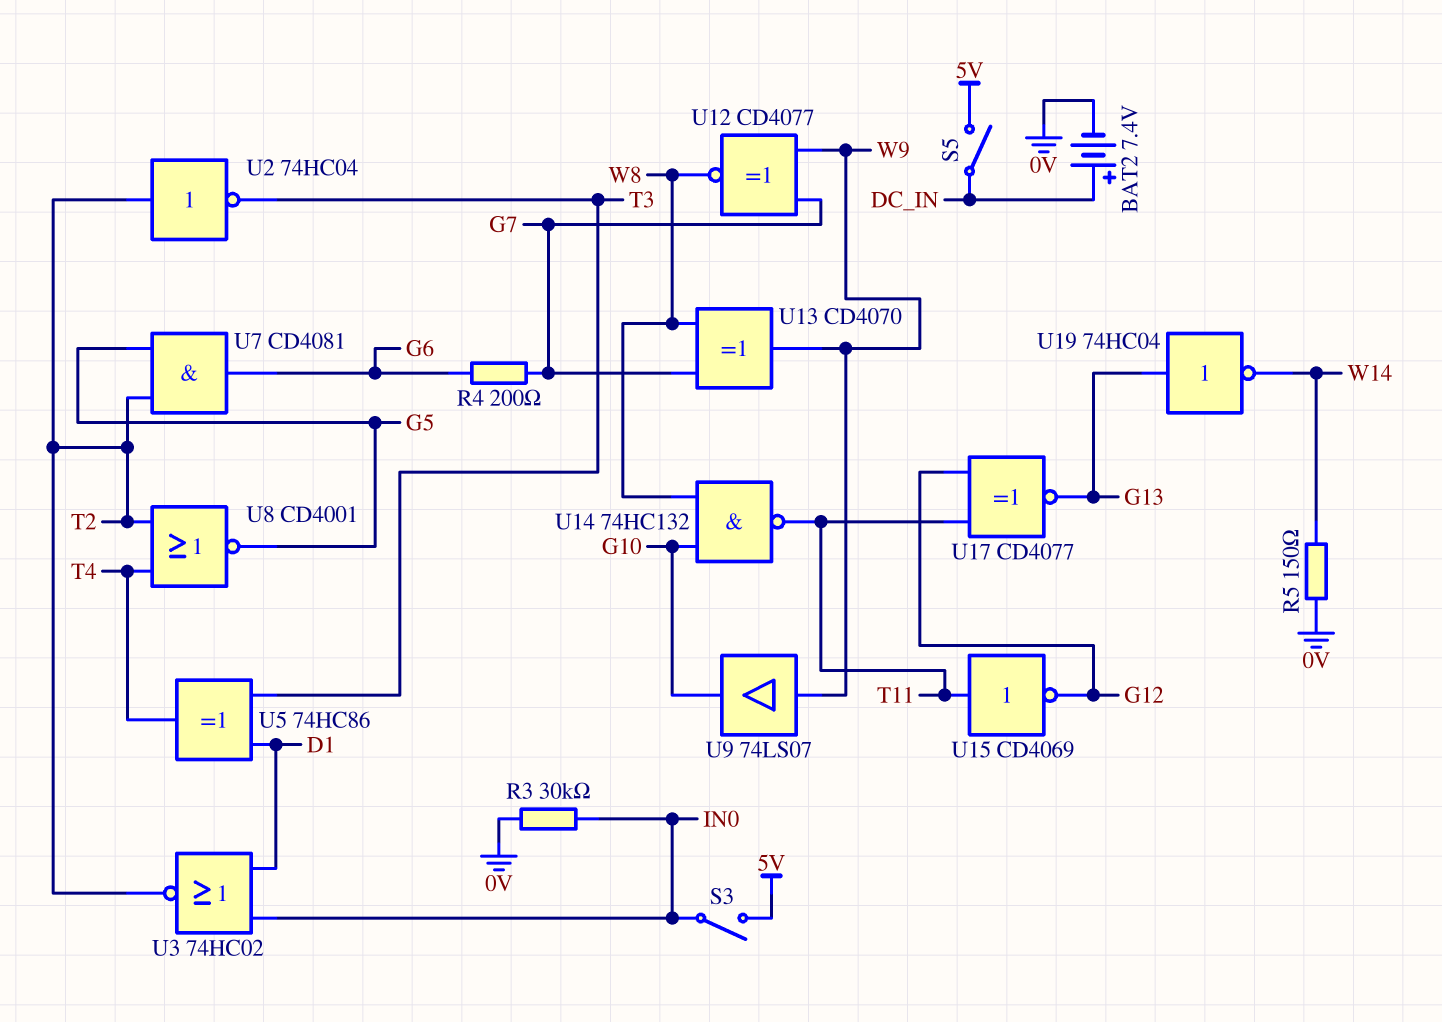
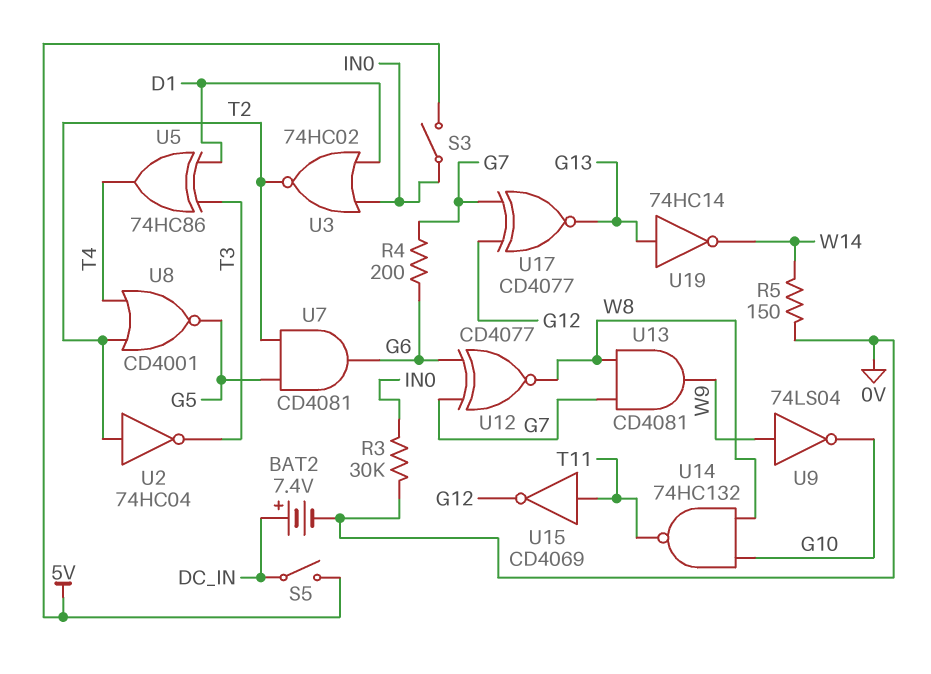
U9: buffer 74LS07 (in W9, out G10) -> NOT 74LS04 (in W9, out G10)
U12: XNOR CD4077 (in G7, in W9, out W8) -> XNOR CD4077 (in G6, in G7, out W8)
U13: XOR CD4070 (in G7, in W8, out W9) -> AND CD4081 (in G7, in W8, out W9)
U17: XNOR CD4077 (in G12, in T11, out G13) -> XNOR CD4077 (in G7, in G12, out G13)
U19: NOT 74HC04 (in G13, out W14) -> NOT 74HC14 (in G13, out W14)

